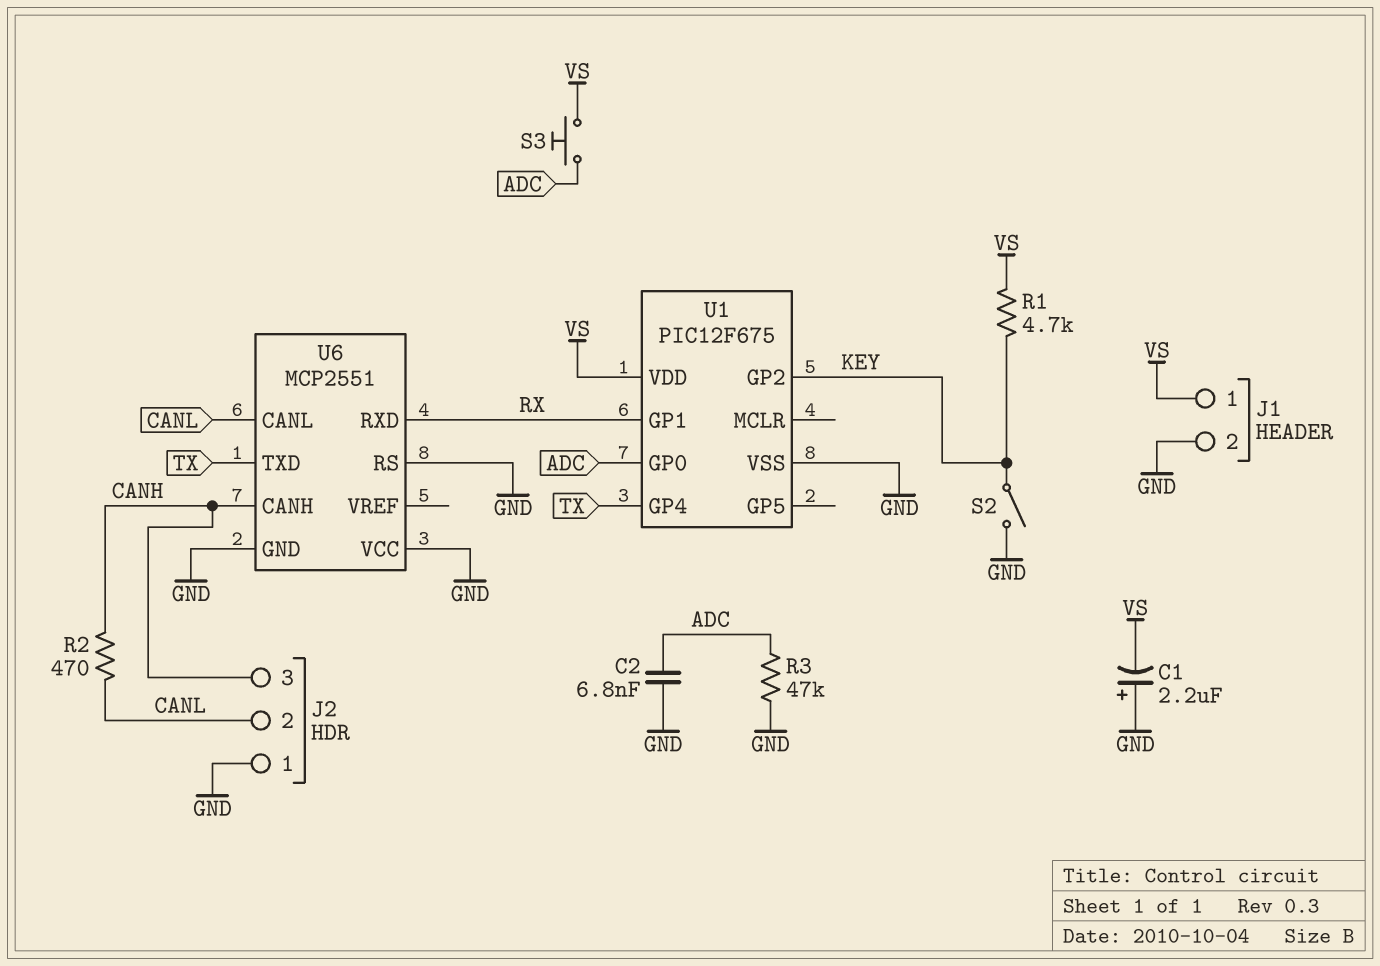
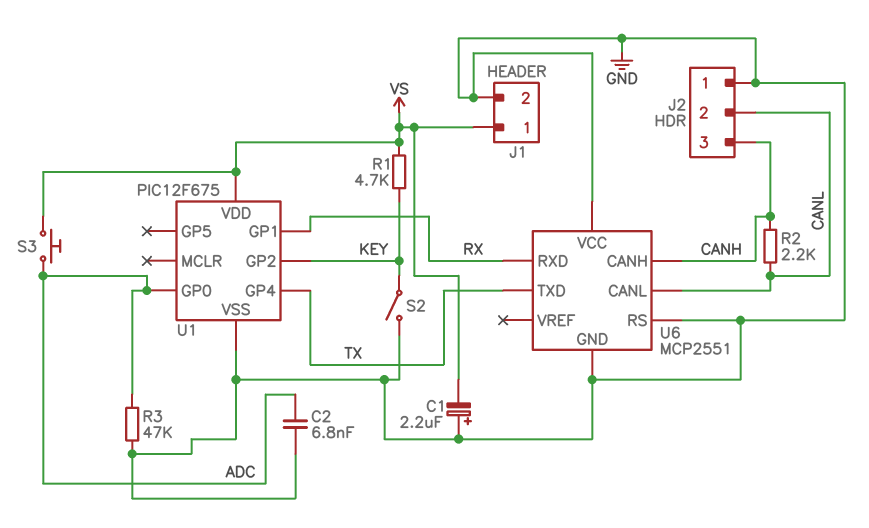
R2: 470 (CANH, CANL) -> 2.2k (CANH, CANL)

